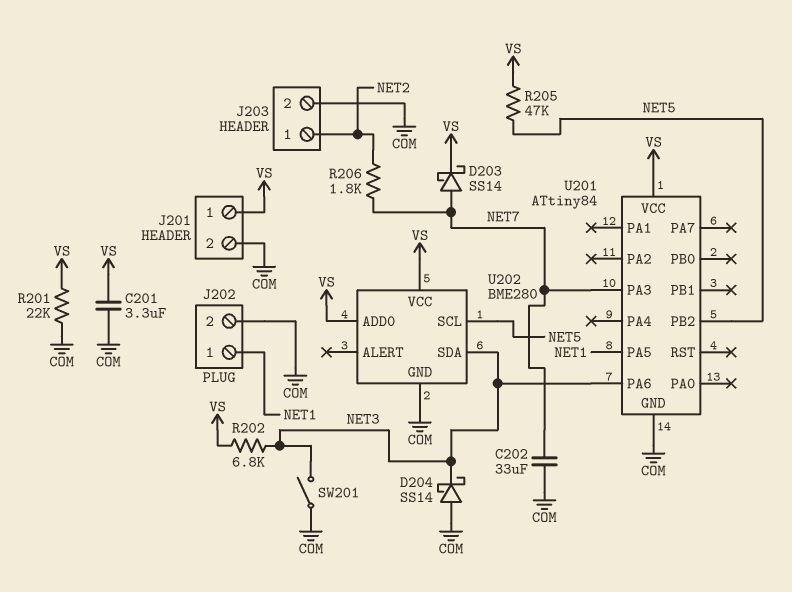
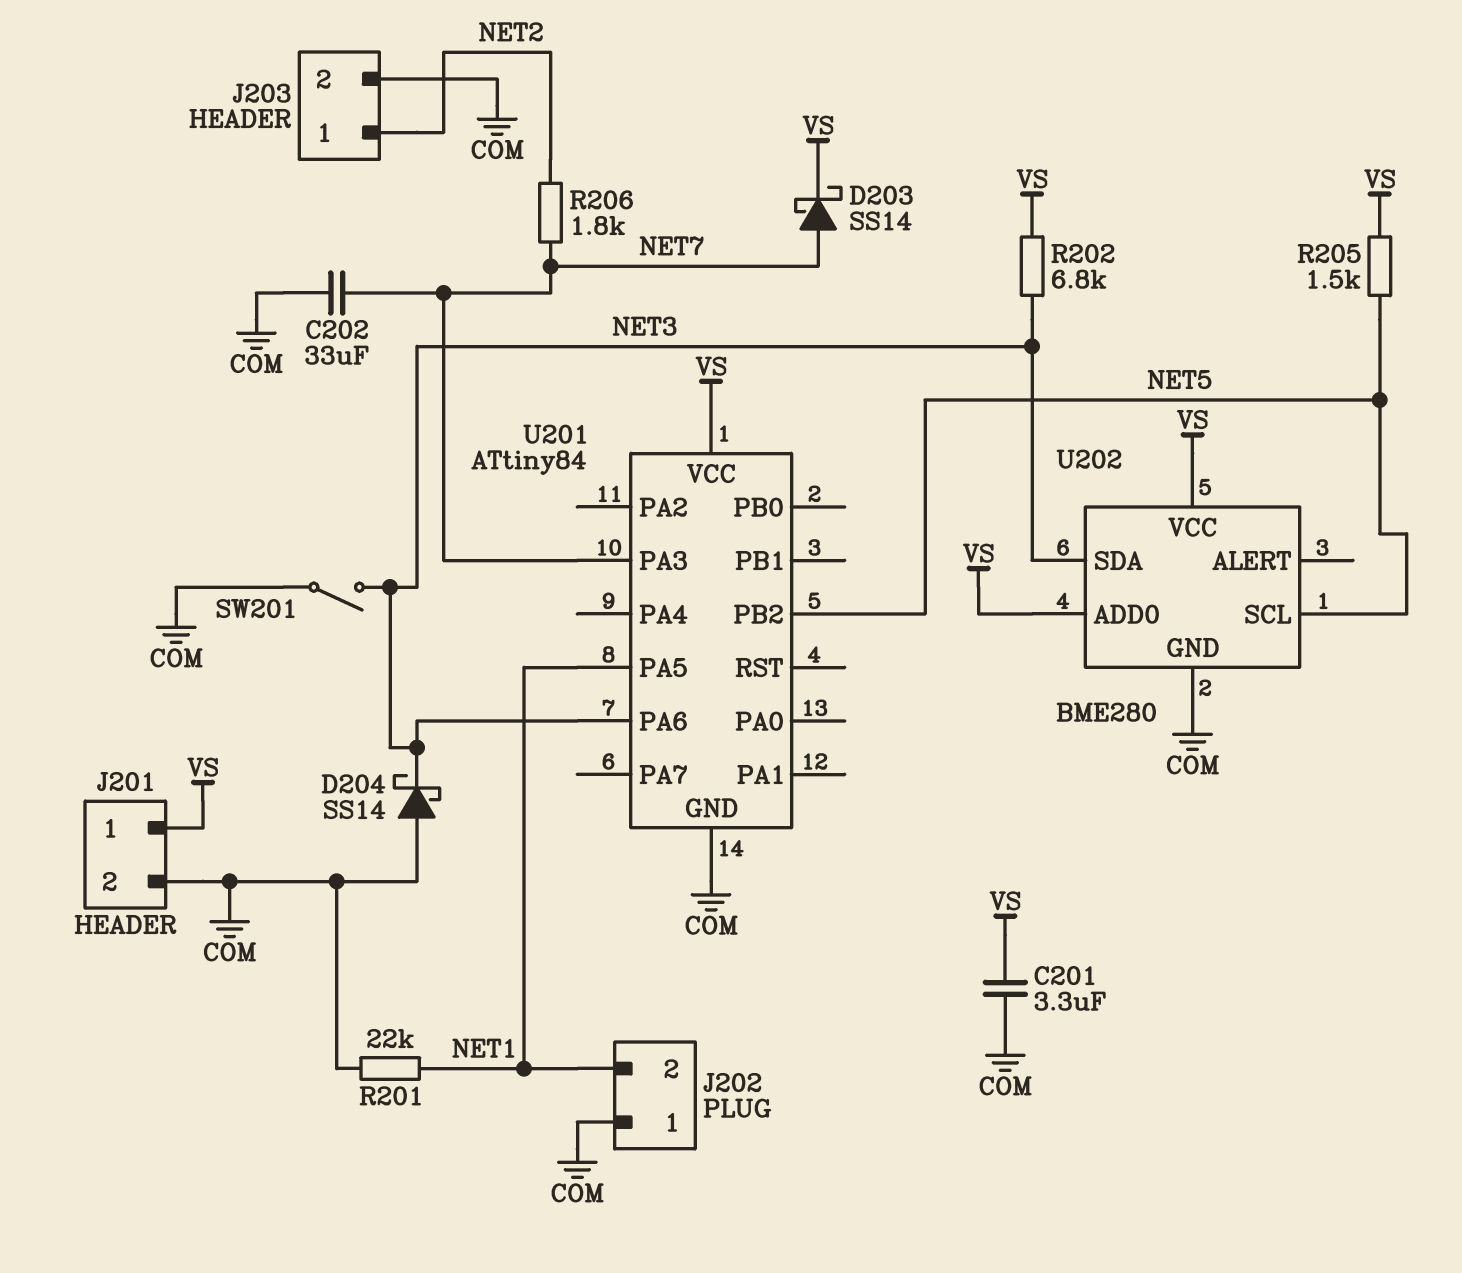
J202 pin 1: NET1 -> COM
J202 pin 2: COM -> NET1
R201: 22k (COM, VS) -> 22k (COM, NET1)
R205: 47k (NET5, VS) -> 1.5k (NET5, VS)

